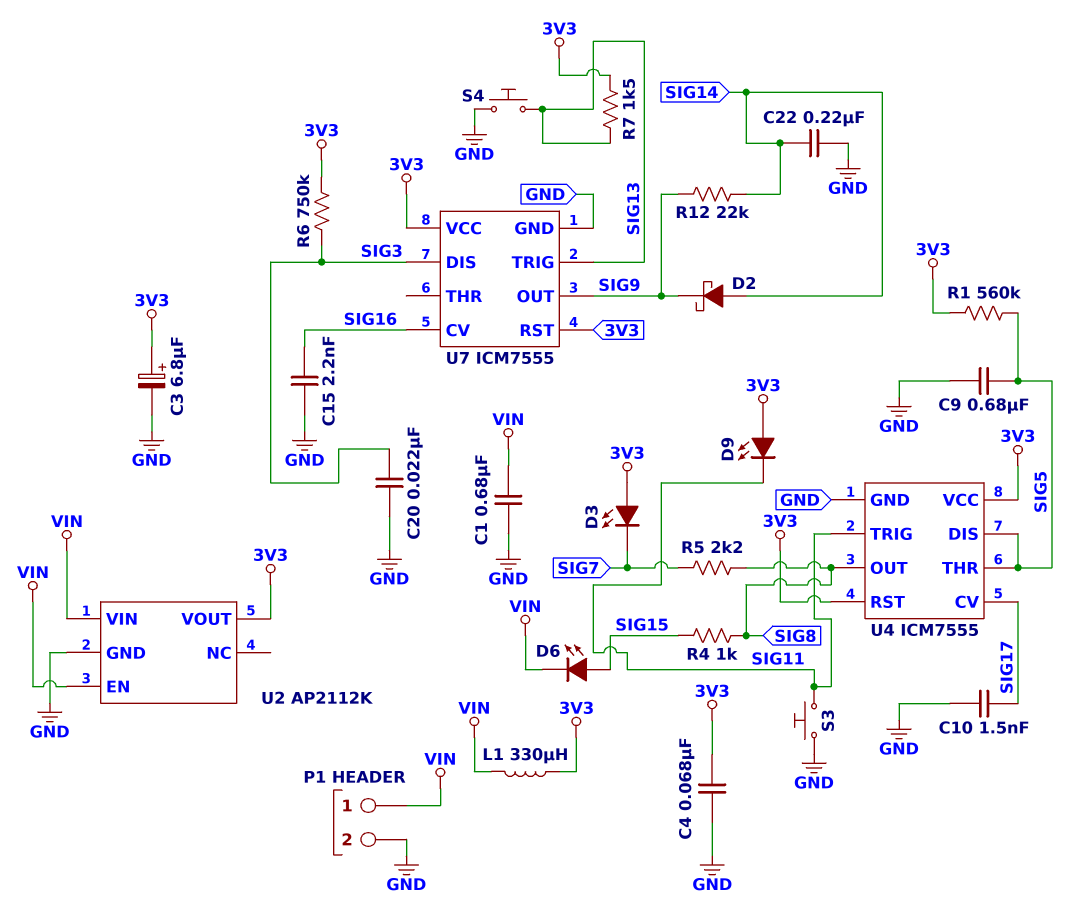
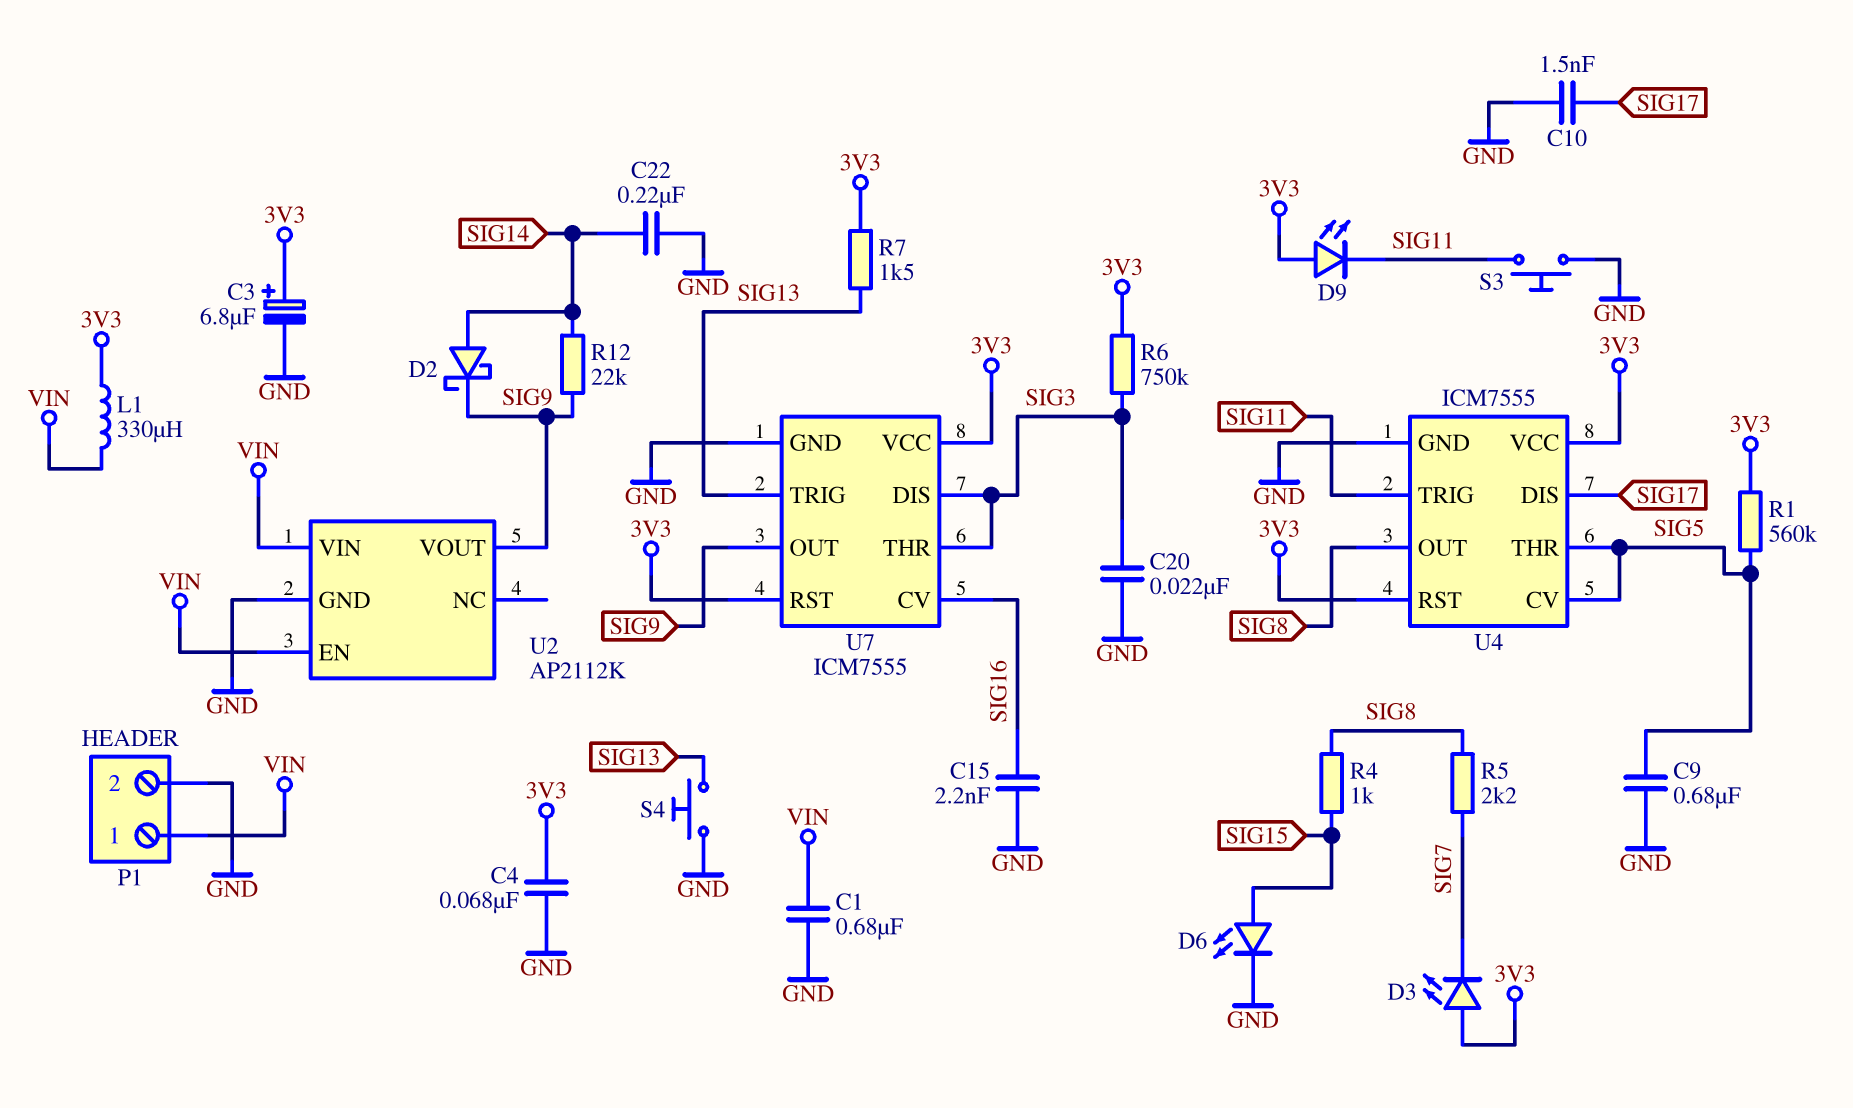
D6: LED (A SIG15, K VIN) -> LED (A SIG15, K GND)
U2 pin VOUT: 3V3 -> SIG9
U4 pin CV: SIG17 -> SIG5
U4 pin DIS: SIG5 -> SIG17
U7 pin THR: none -> SIG3

